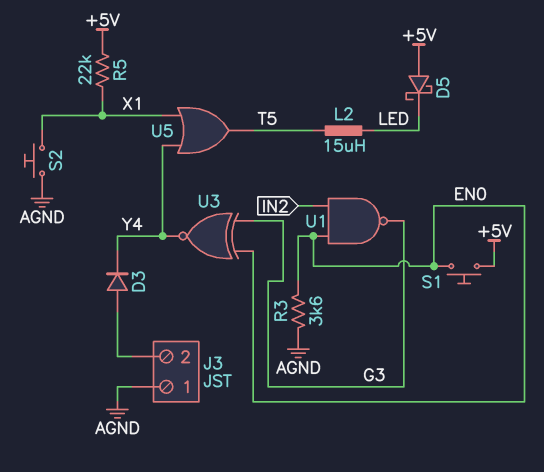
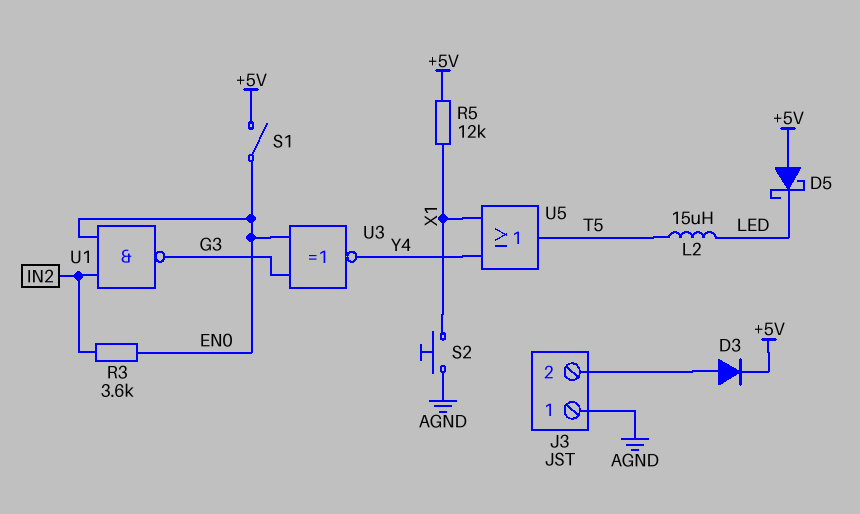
D3: diode (A J3/2, K Y4) -> diode (A J3/2, K +5V)
R3: 3.6k (AGND, EN0) -> 3.6k (EN0, IN2)
R5: 22k (+5V, X1) -> 12k (+5V, X1)
S1: button (+5V, EN0) -> switch (+5V, EN0)

